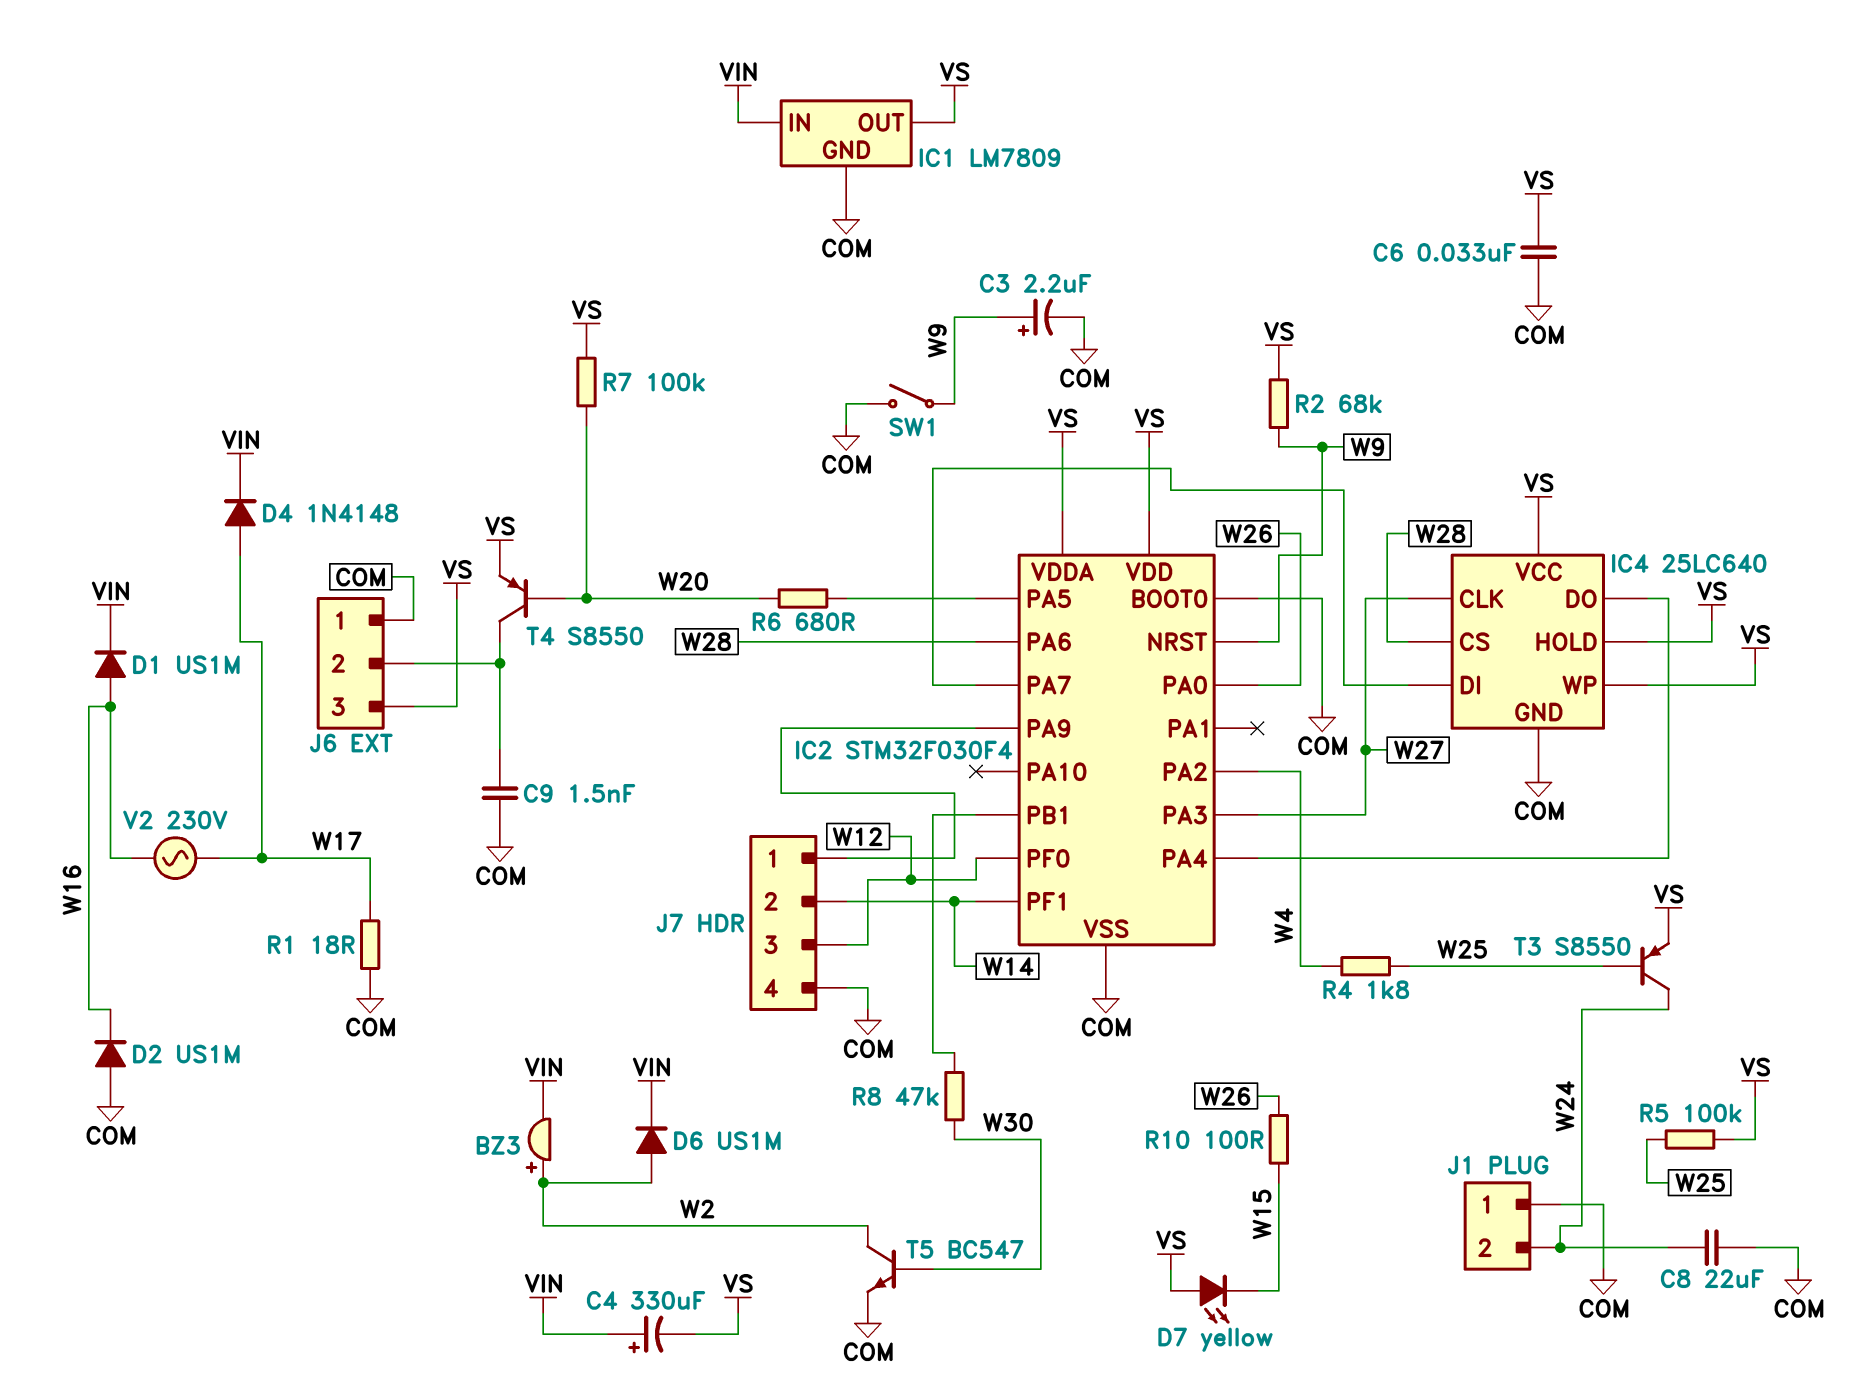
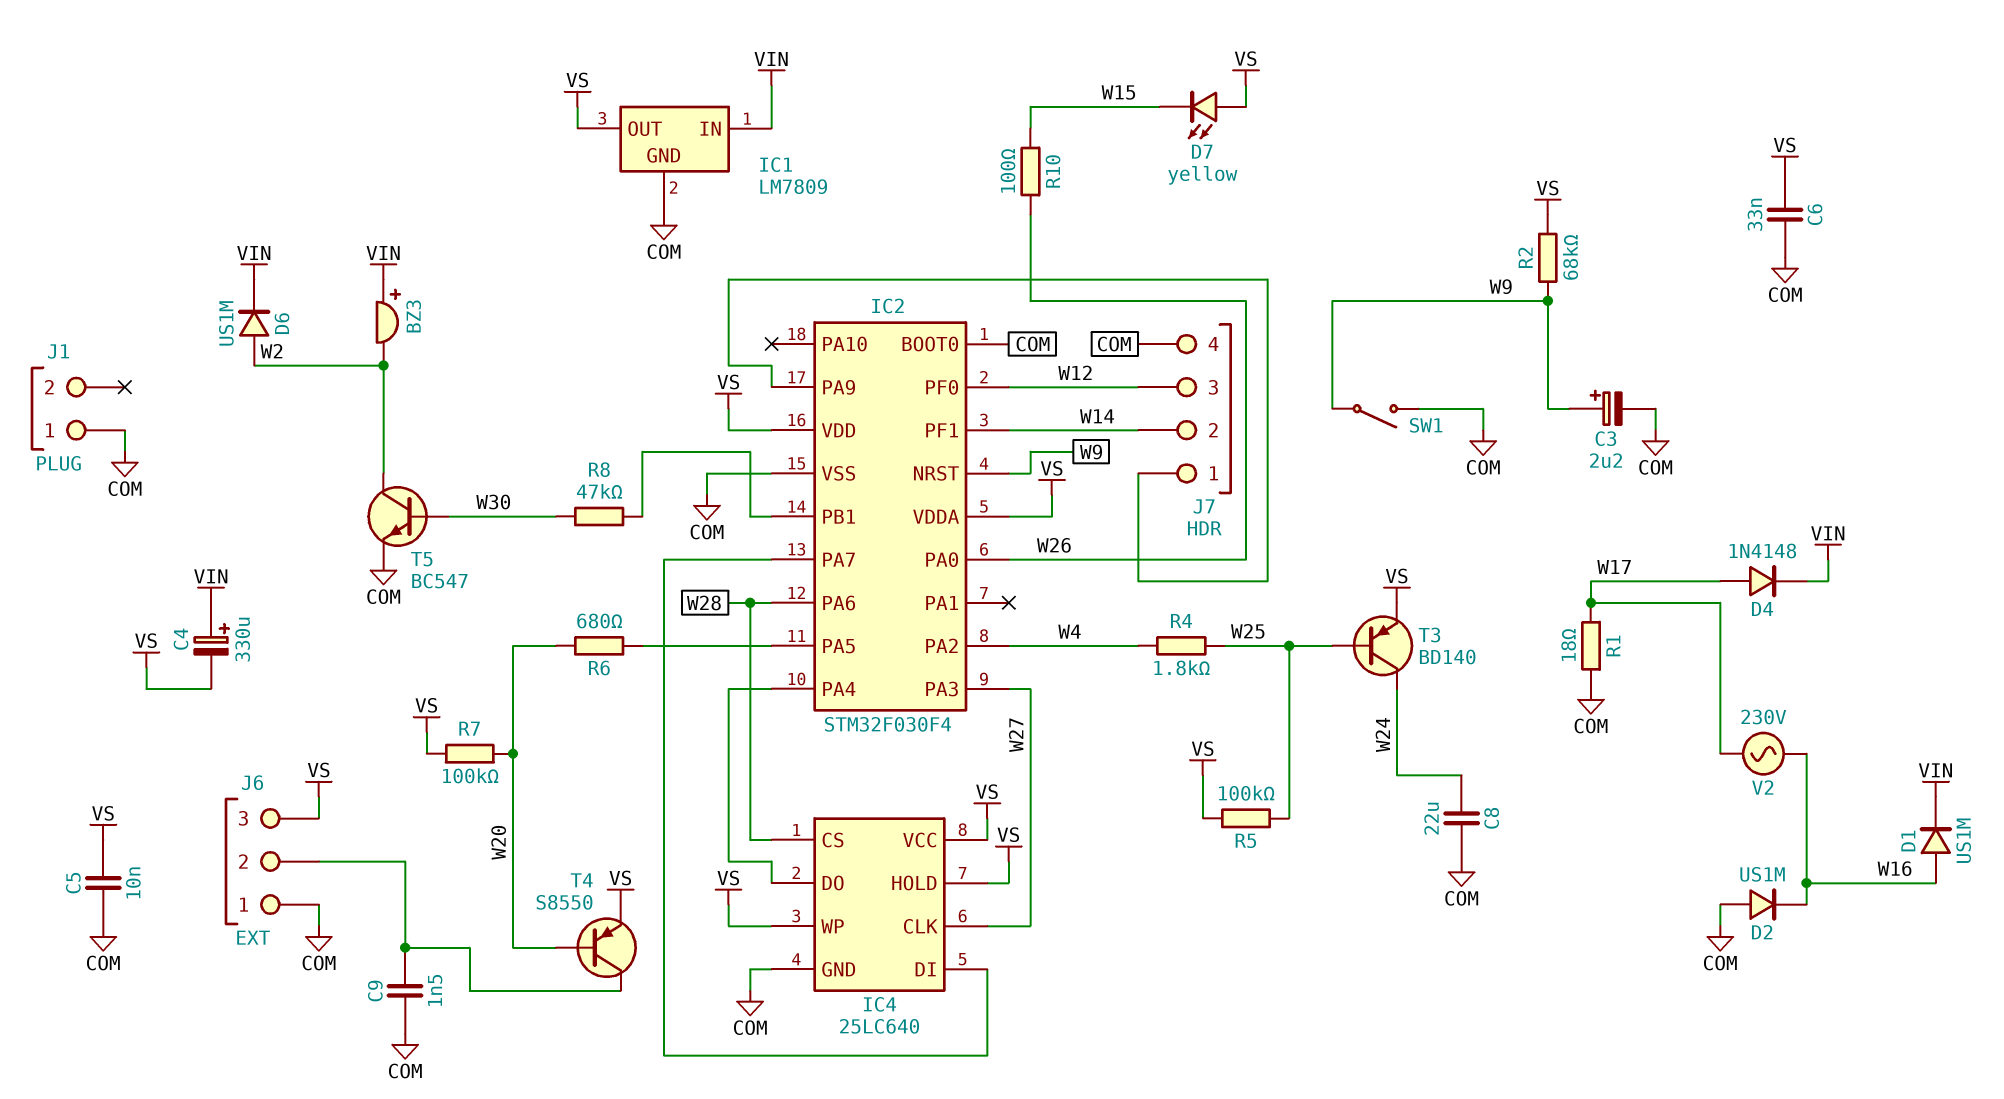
BZ3: buzzer (plus W2, minus VIN) -> buzzer (plus VIN, minus W2)
C5: none -> 10nF (COM, VS)
J1 pin 2: W24 -> none
T3: PNP S8550 (B W25, C W24, E VS) -> PNP BD140 (B W25, C W24, E VS)

